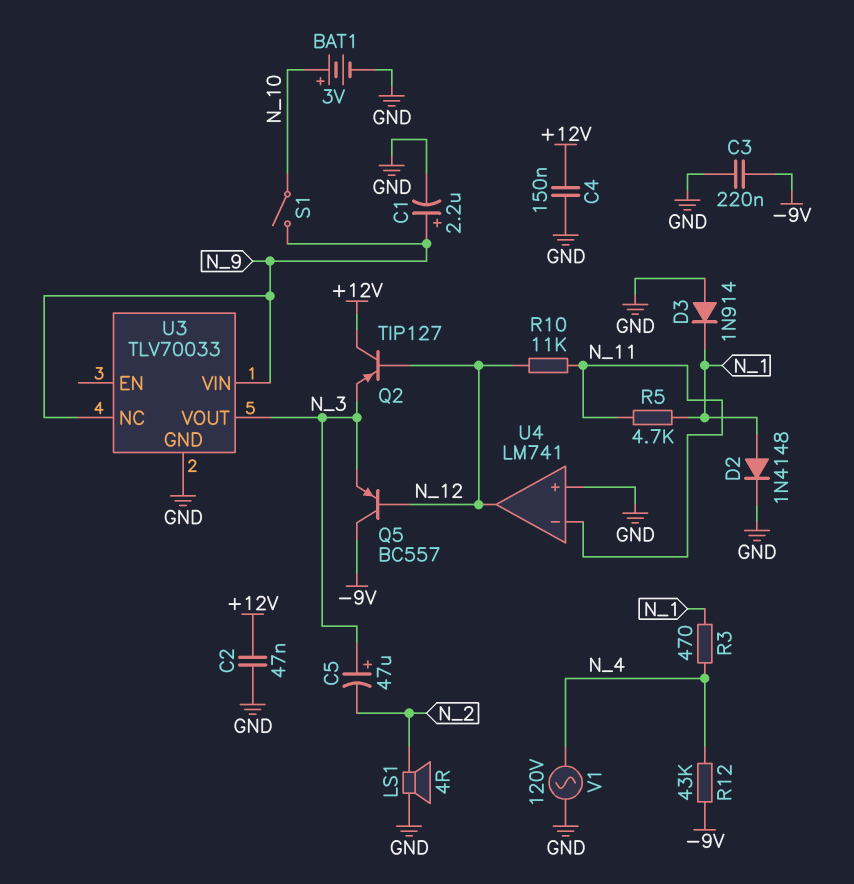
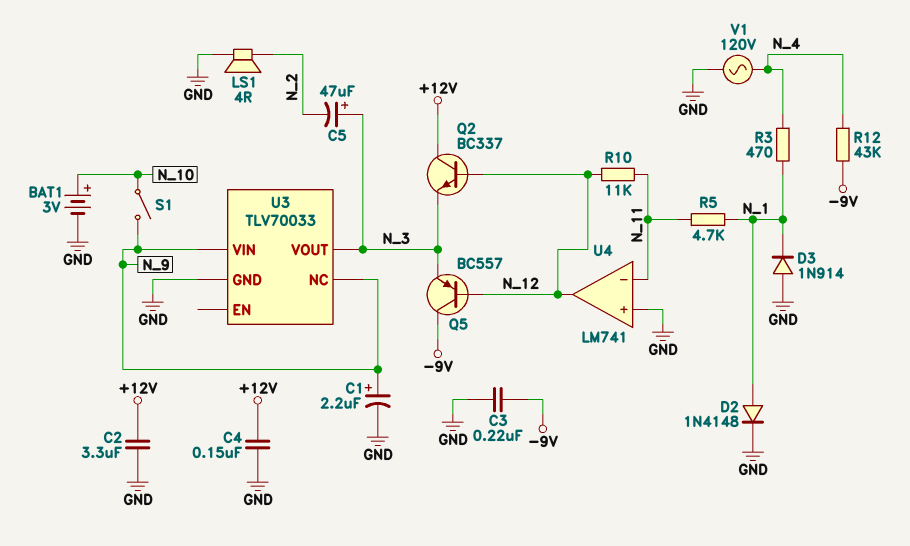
C2: 47nF (+12V, GND) -> 3.3uF (+12V, GND)
Q2: PNP TIP127 (B N_12, C +12V, E N_3) -> NPN BC337 (B N_12, C +12V, E N_3)

